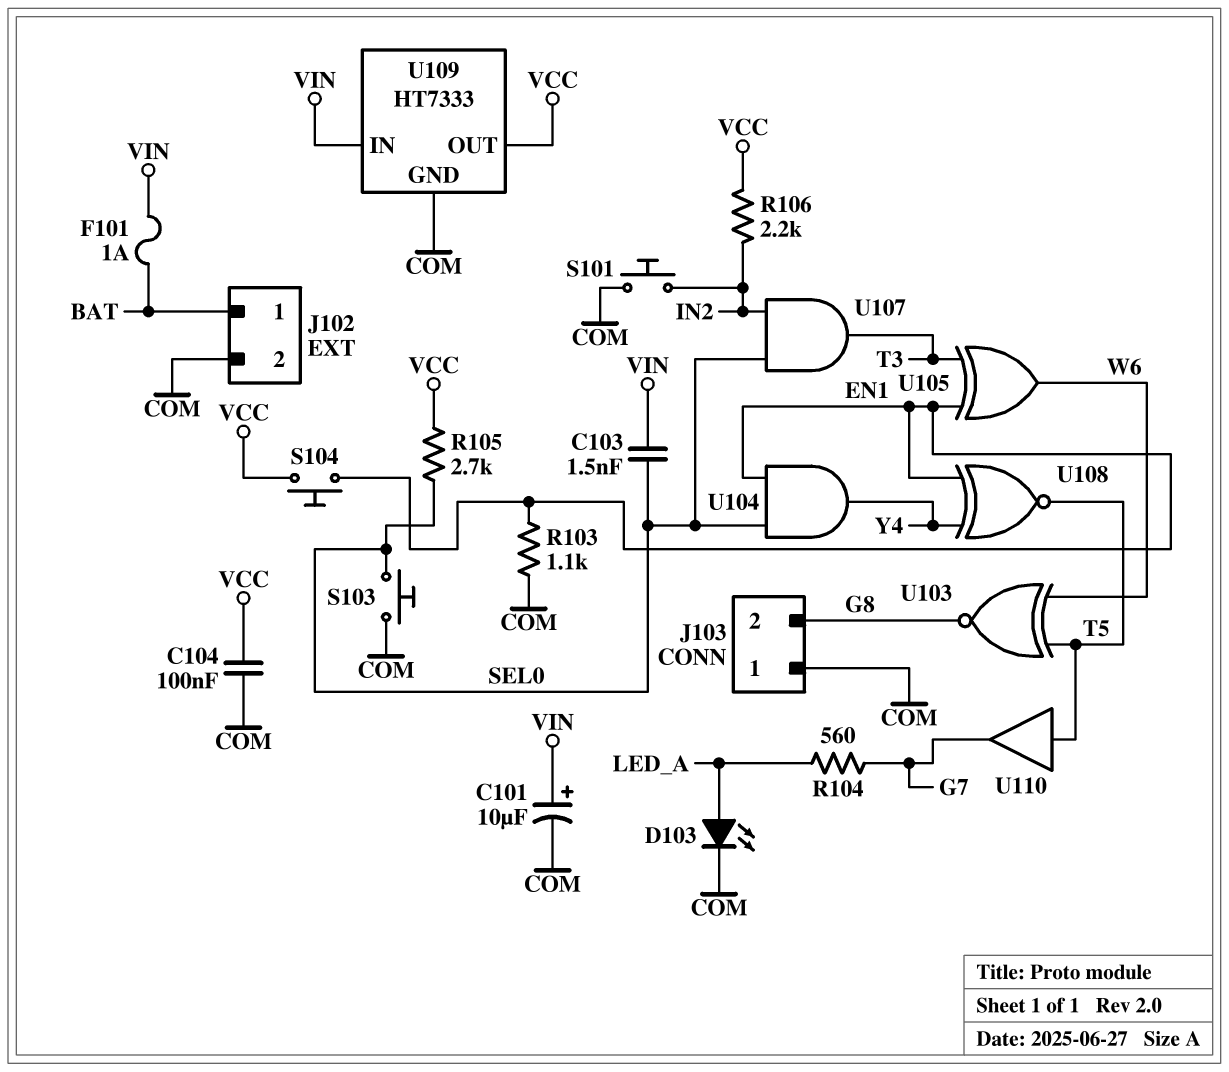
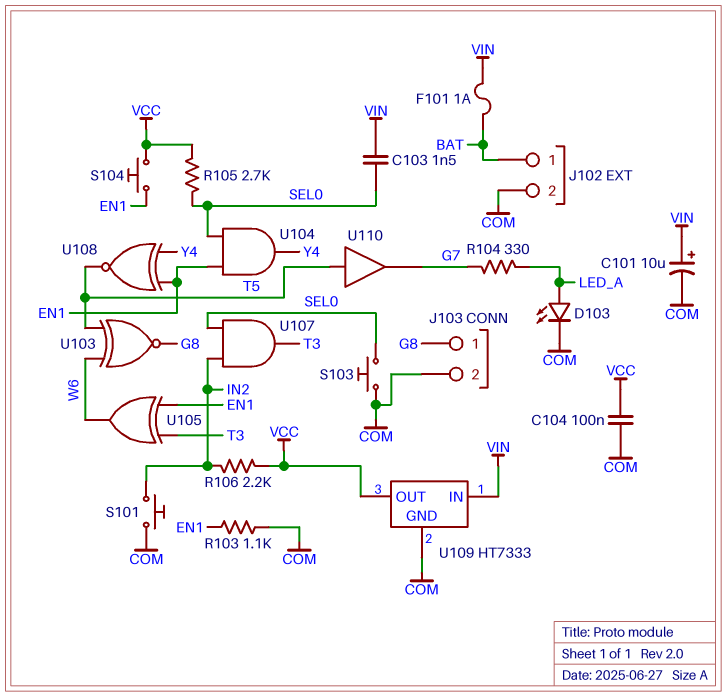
J103 pin 1: COM -> G8
J103 pin 2: G8 -> COM
R104: 560 (G7, LED_A) -> 330 (G7, LED_A)

